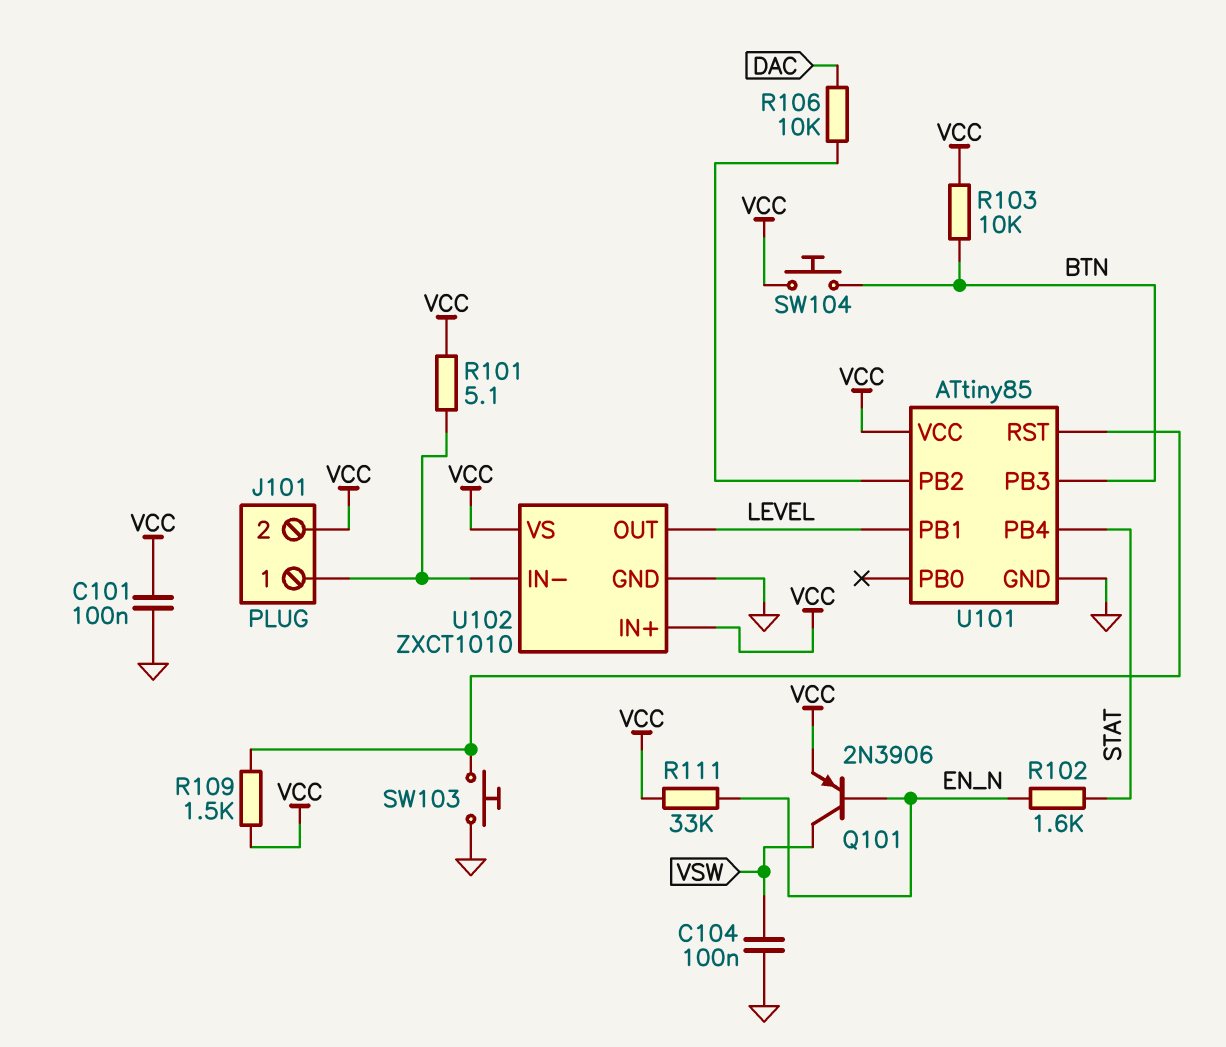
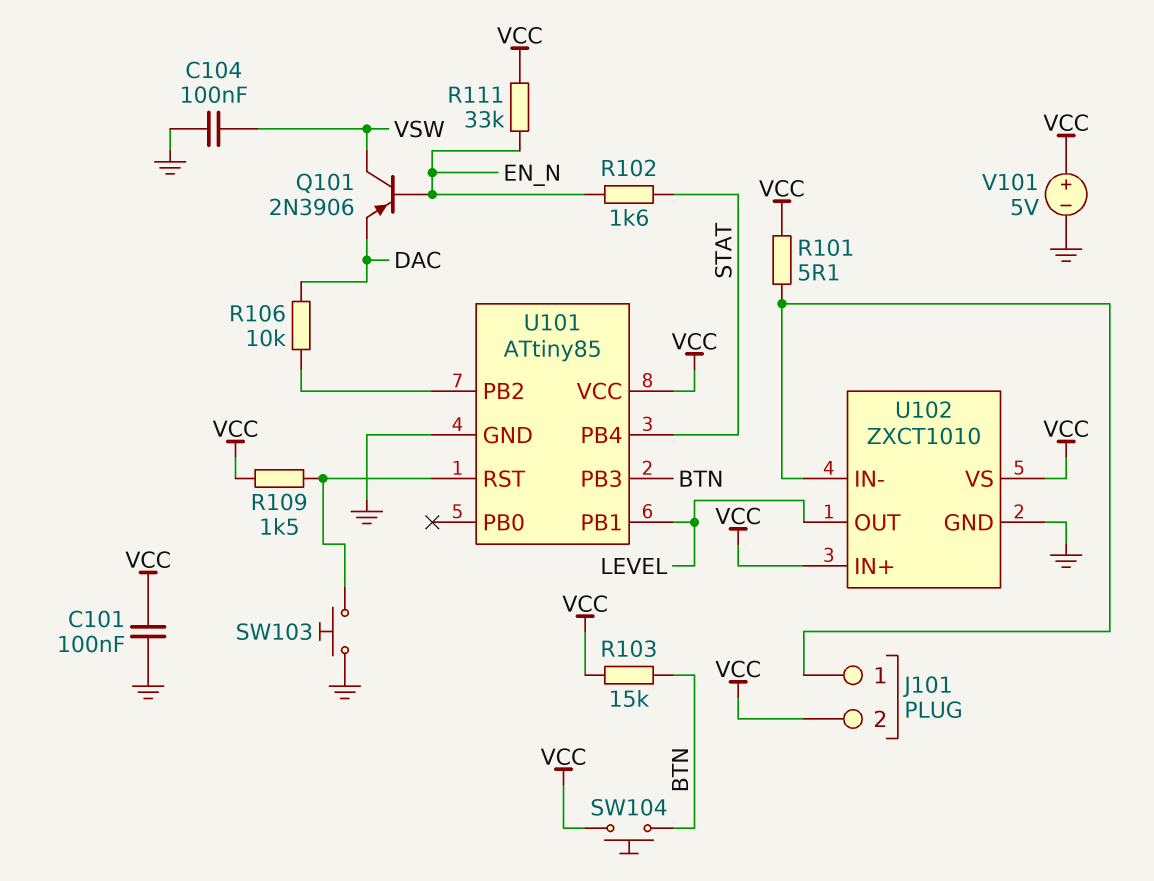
Q101: PNP 2N3906 (B EN_N, C VSW, E VCC) -> PNP 2N3906 (B EN_N, C VSW, E DAC)
R103: 10k (BTN, VCC) -> 15k (BTN, VCC)
V101: none -> 5V (plus VCC, minus GND)

